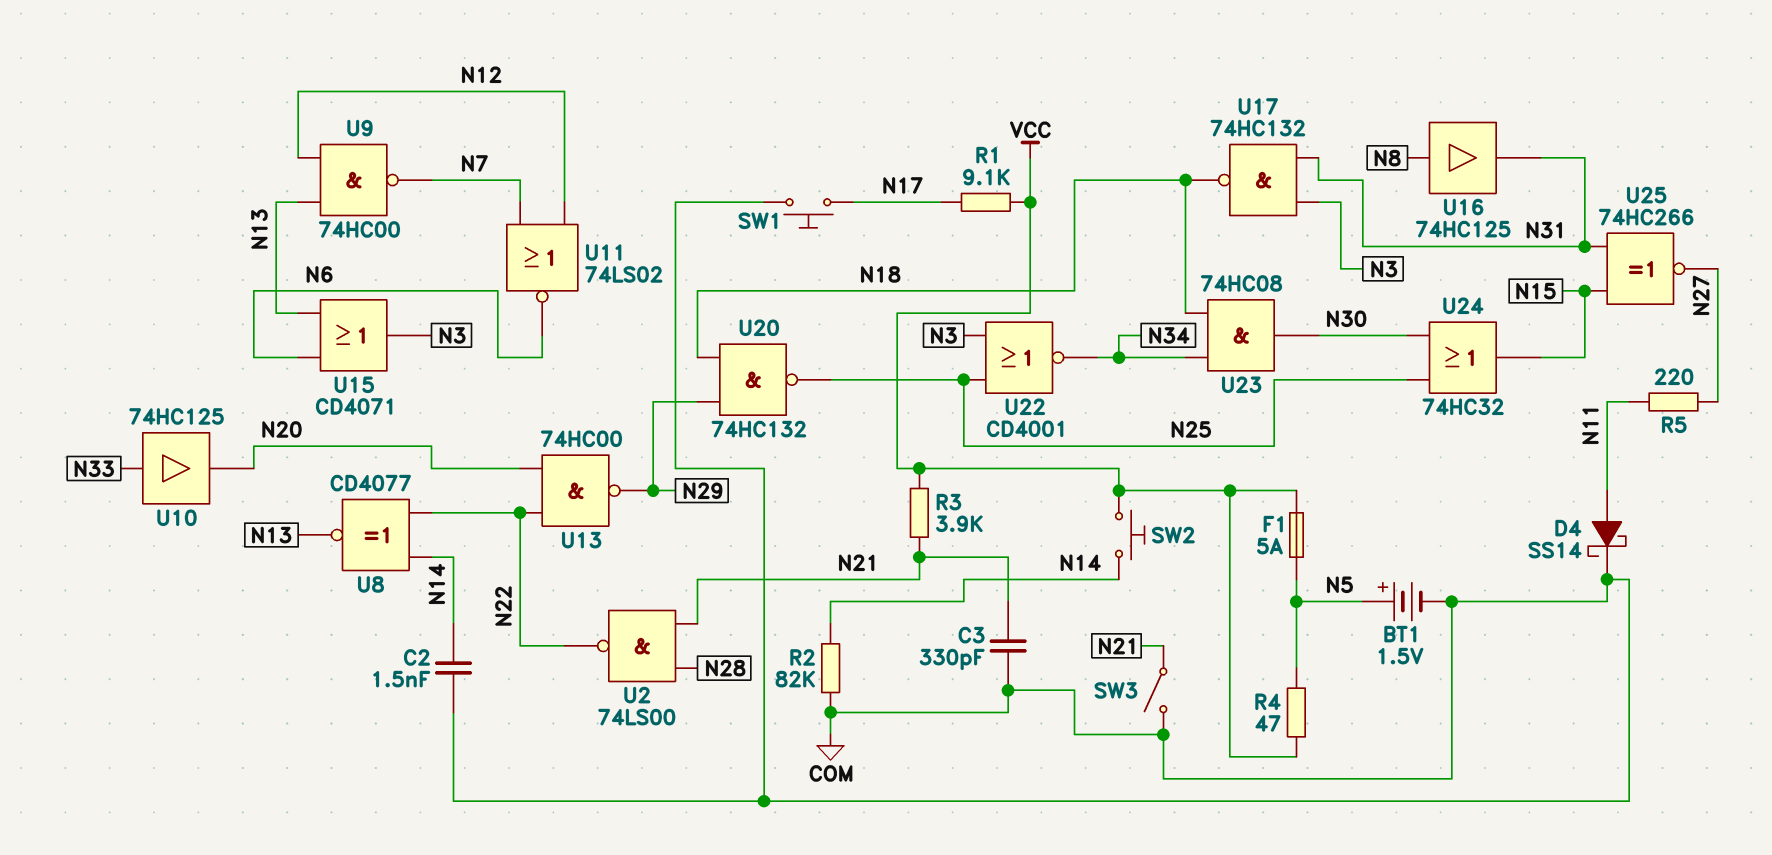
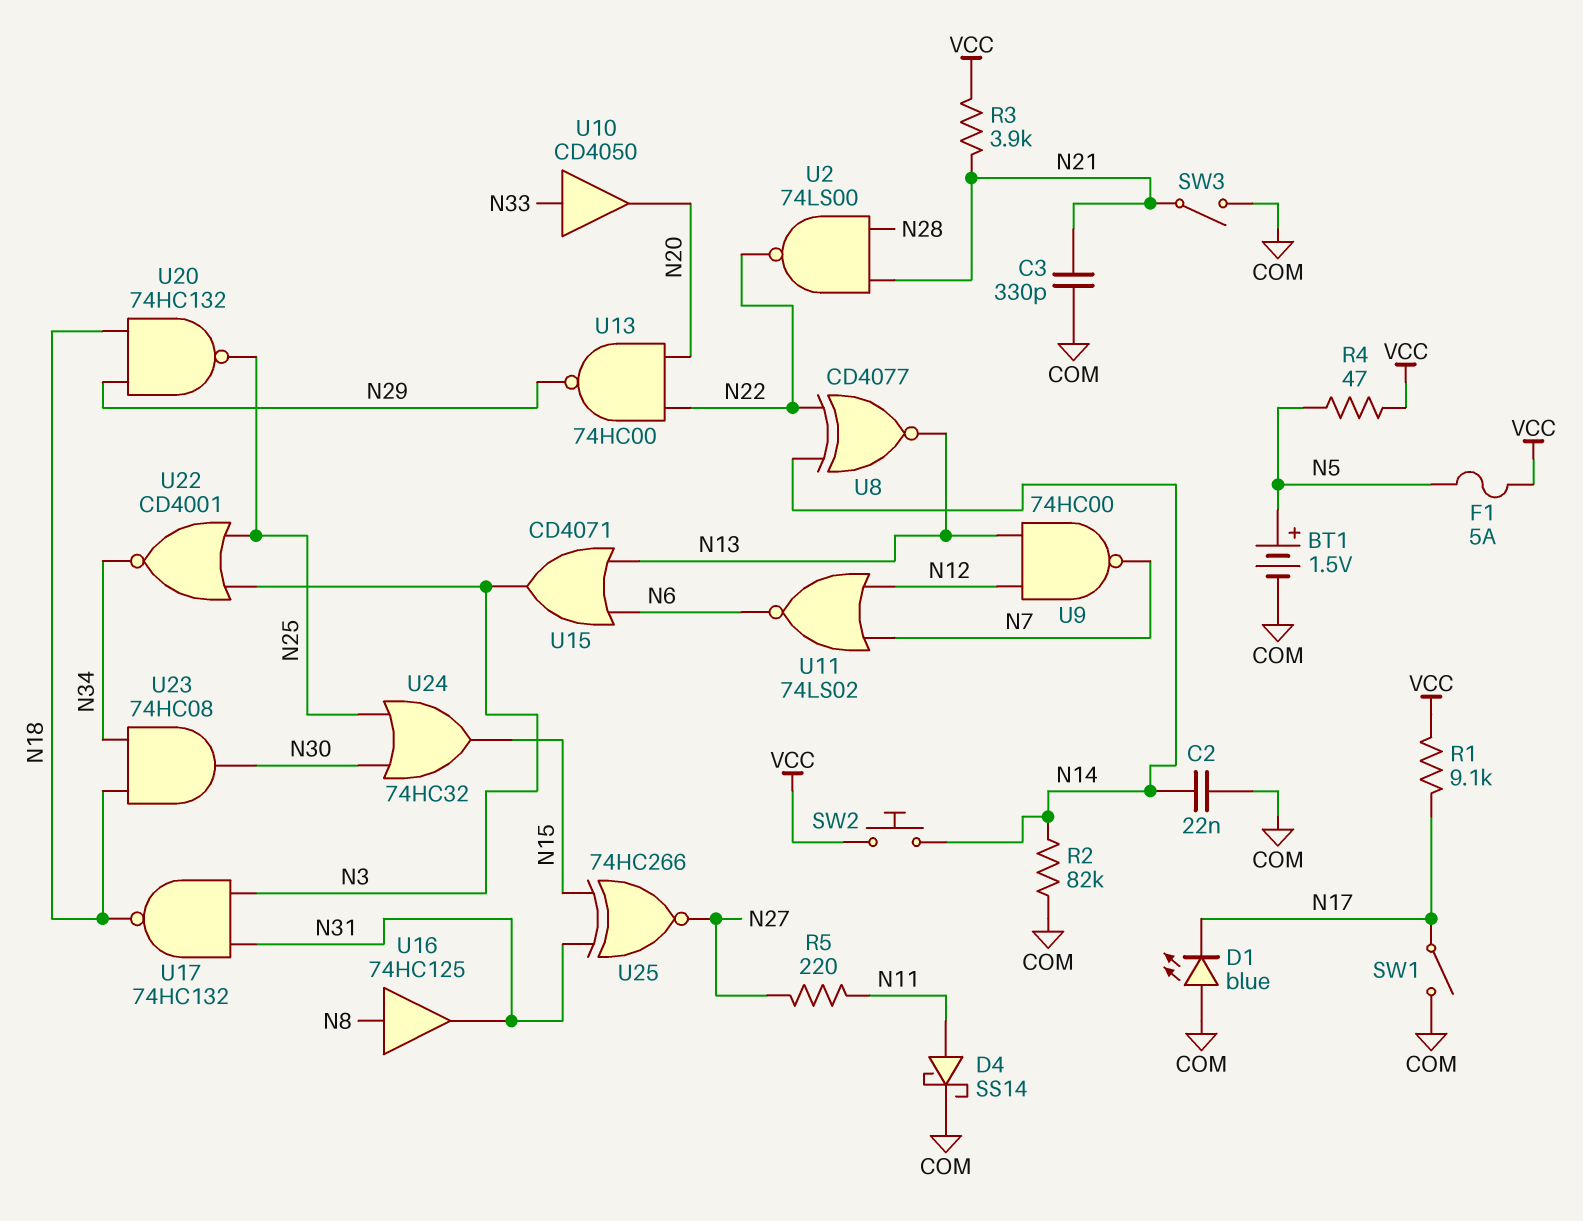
C2: 1.5nF (COM, N14) -> 22nF (COM, N14)
D1: none -> LED blue (A COM, K N17)
SW1: button (COM, N17) -> switch (COM, N17)
U10: buffer 74HC125 (in N33, out N20) -> buffer CD4050 (in N33, out N20)

